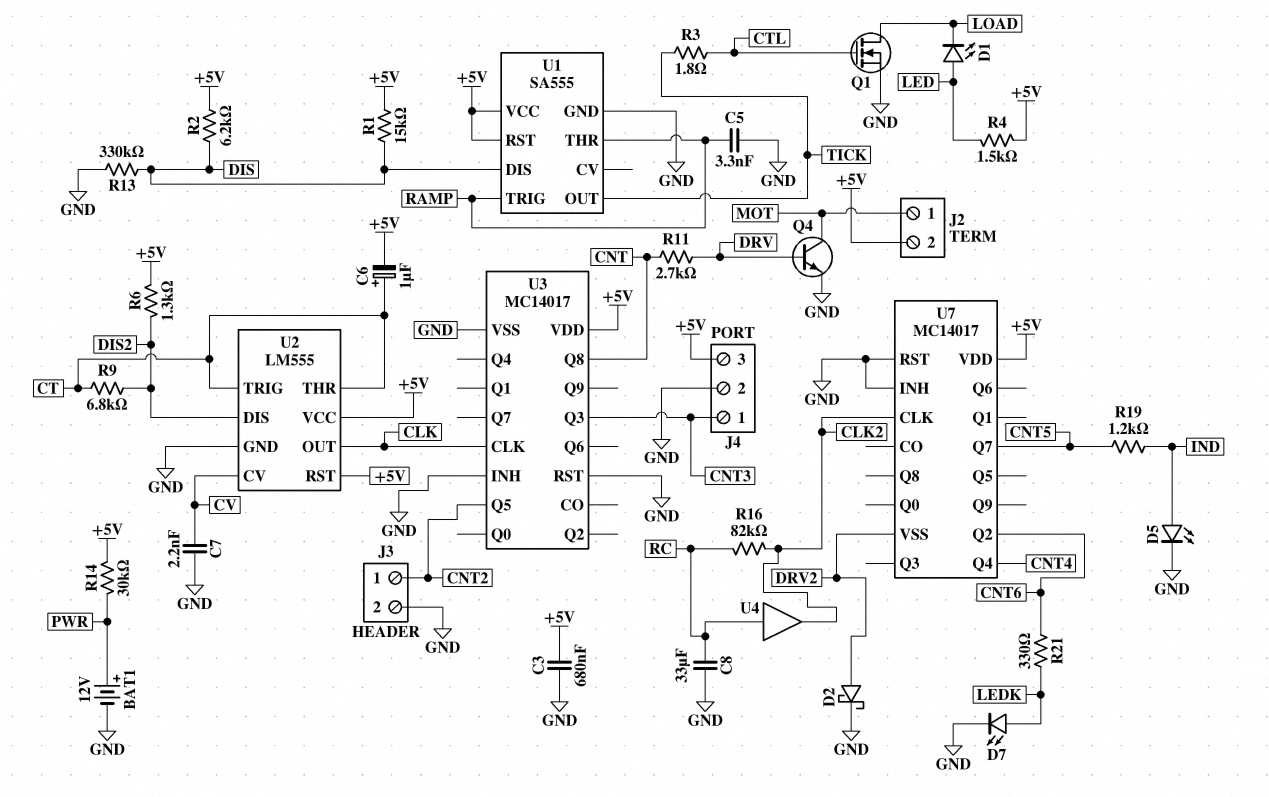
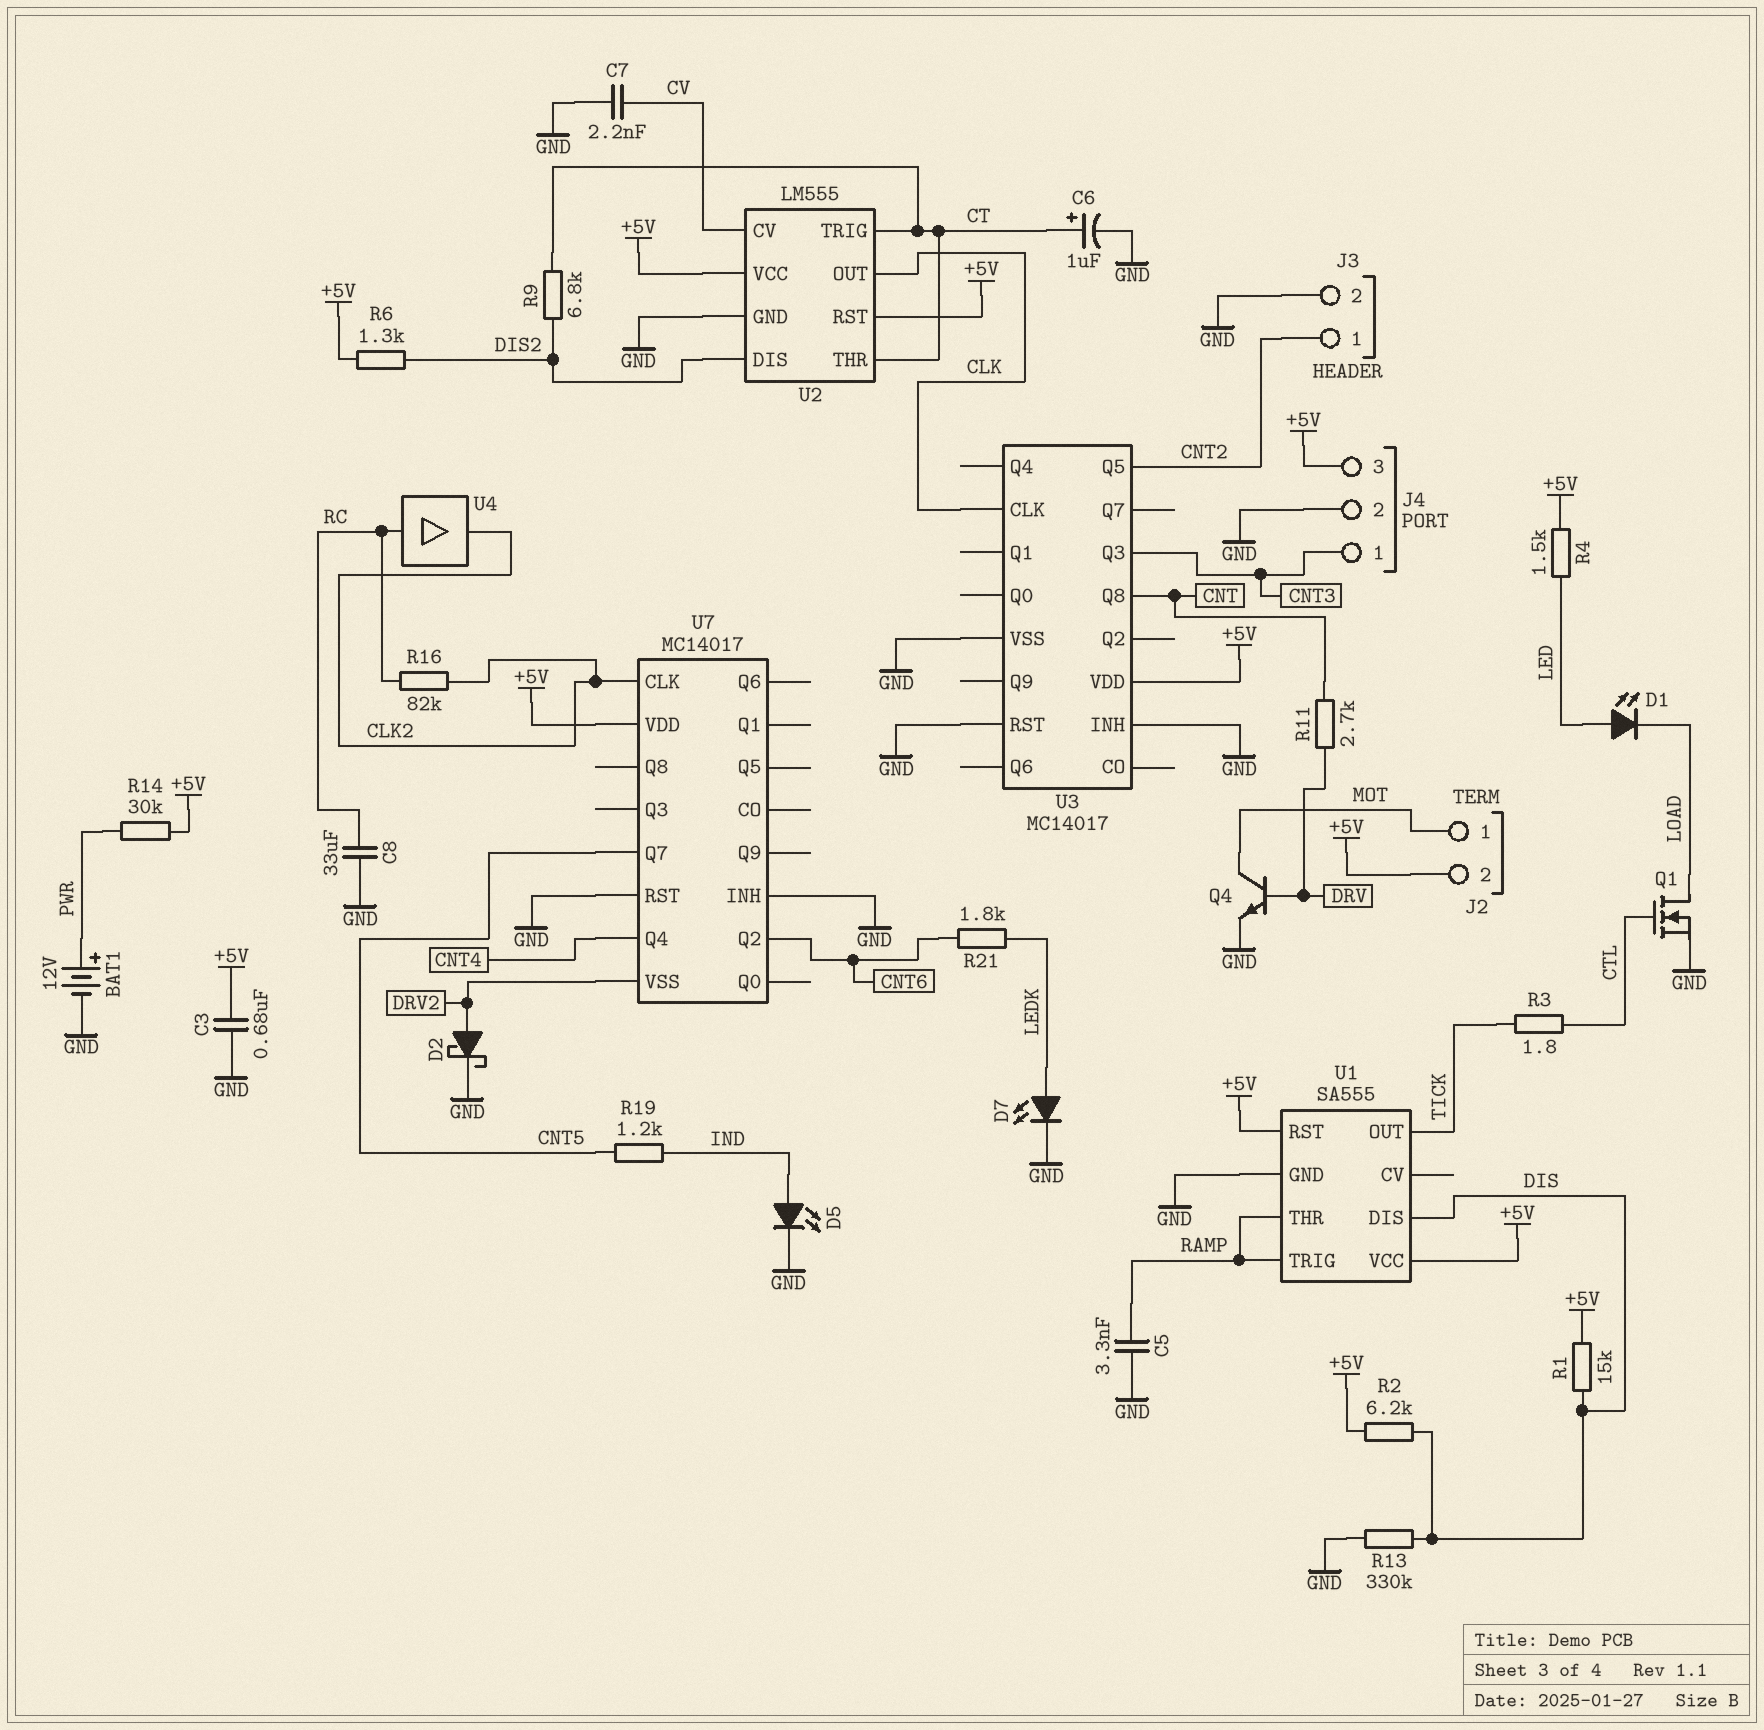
C6: 1uF (plus CT, minus +5V) -> 1uF (plus CT, minus GND)
R21: 330 (CNT6, LEDK) -> 1.8k (CNT6, LEDK)

